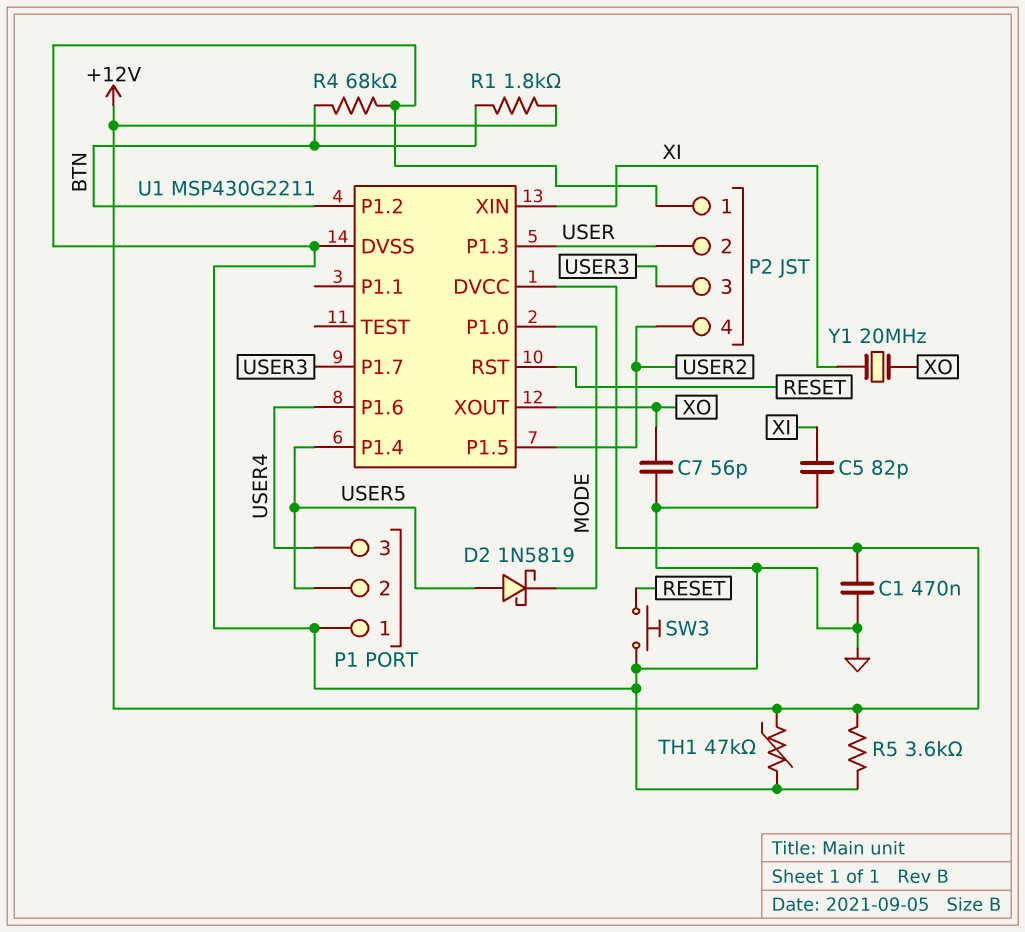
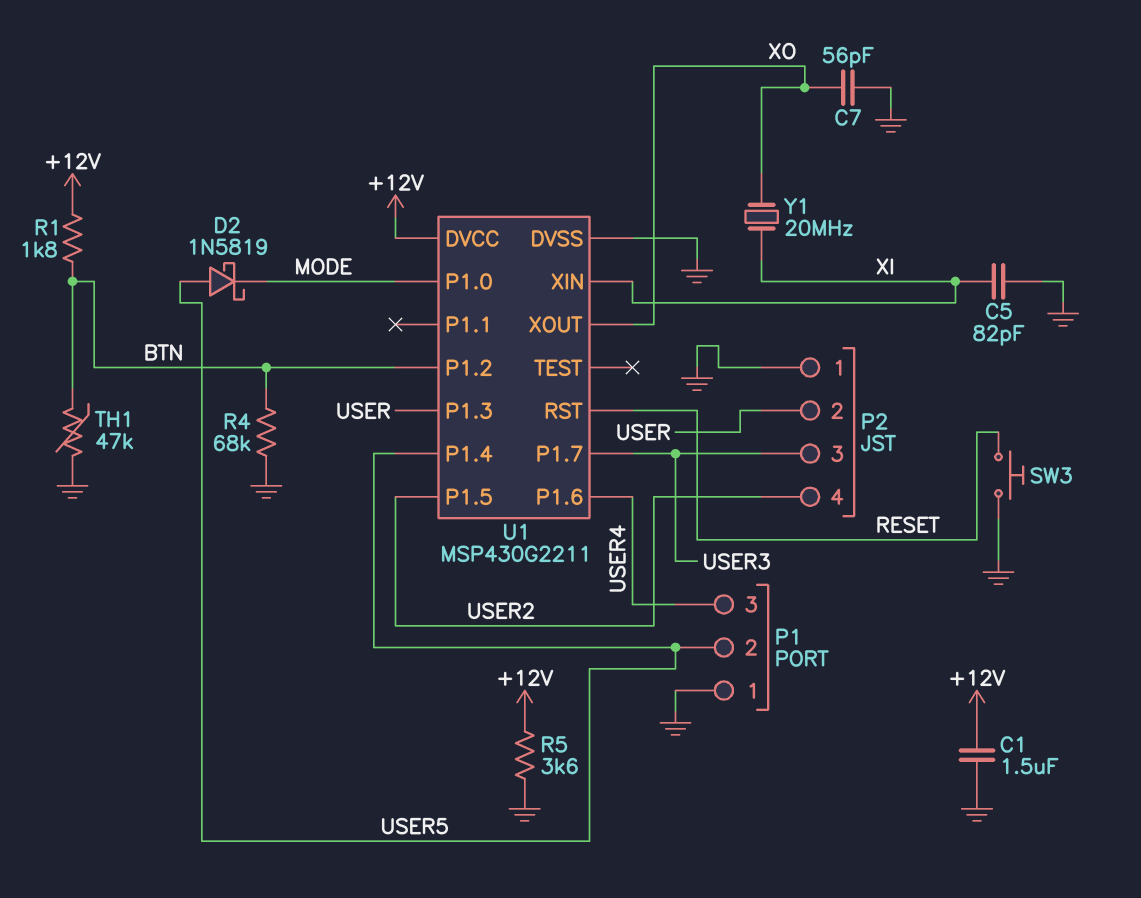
C1: 470nF (+12V, GND) -> 1.5uF (+12V, GND)
TH1: 47k (+12V, GND) -> 47k (BTN, GND)

